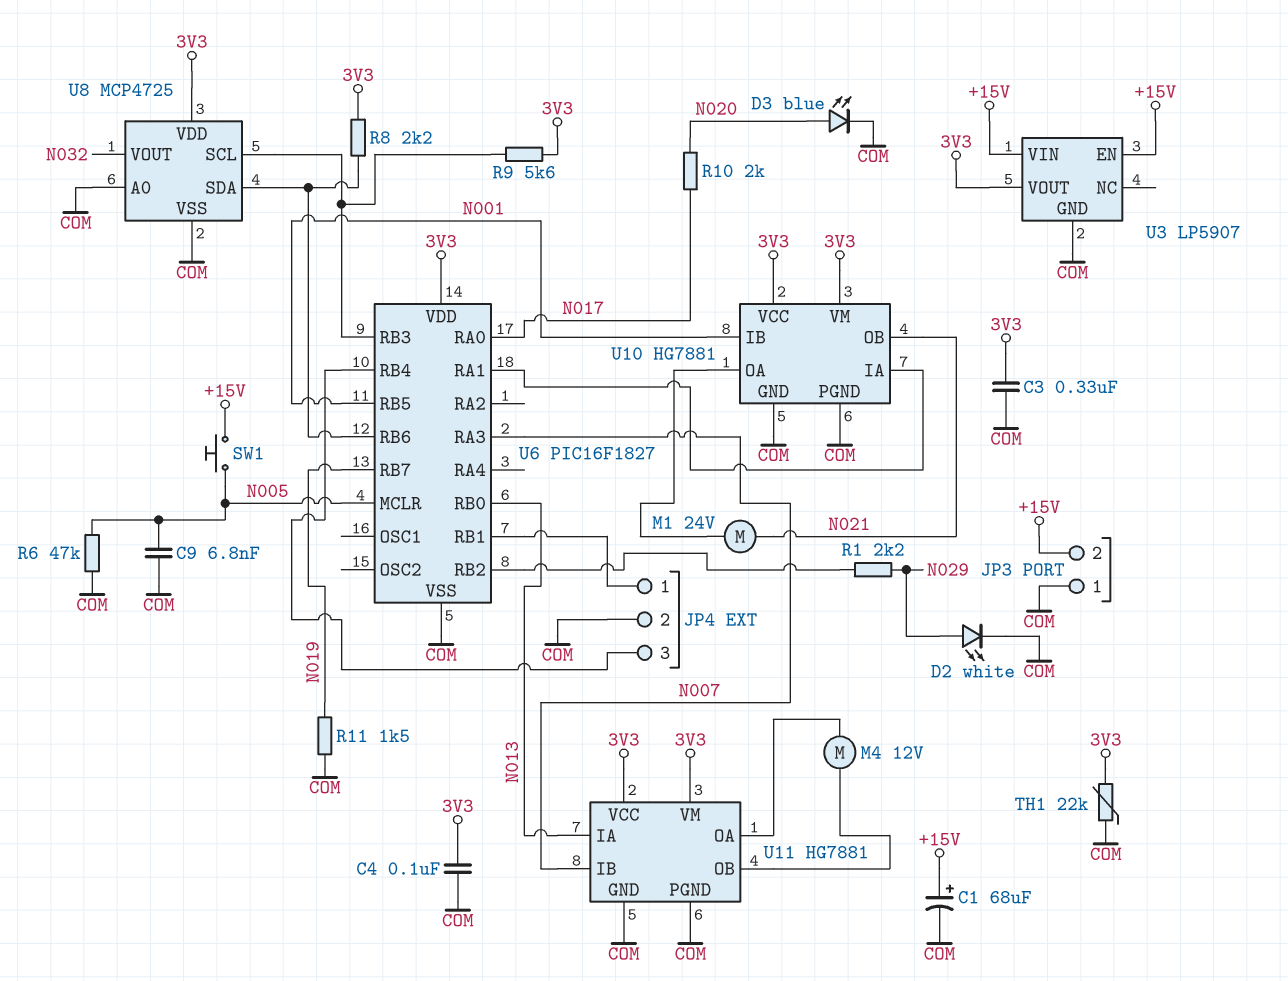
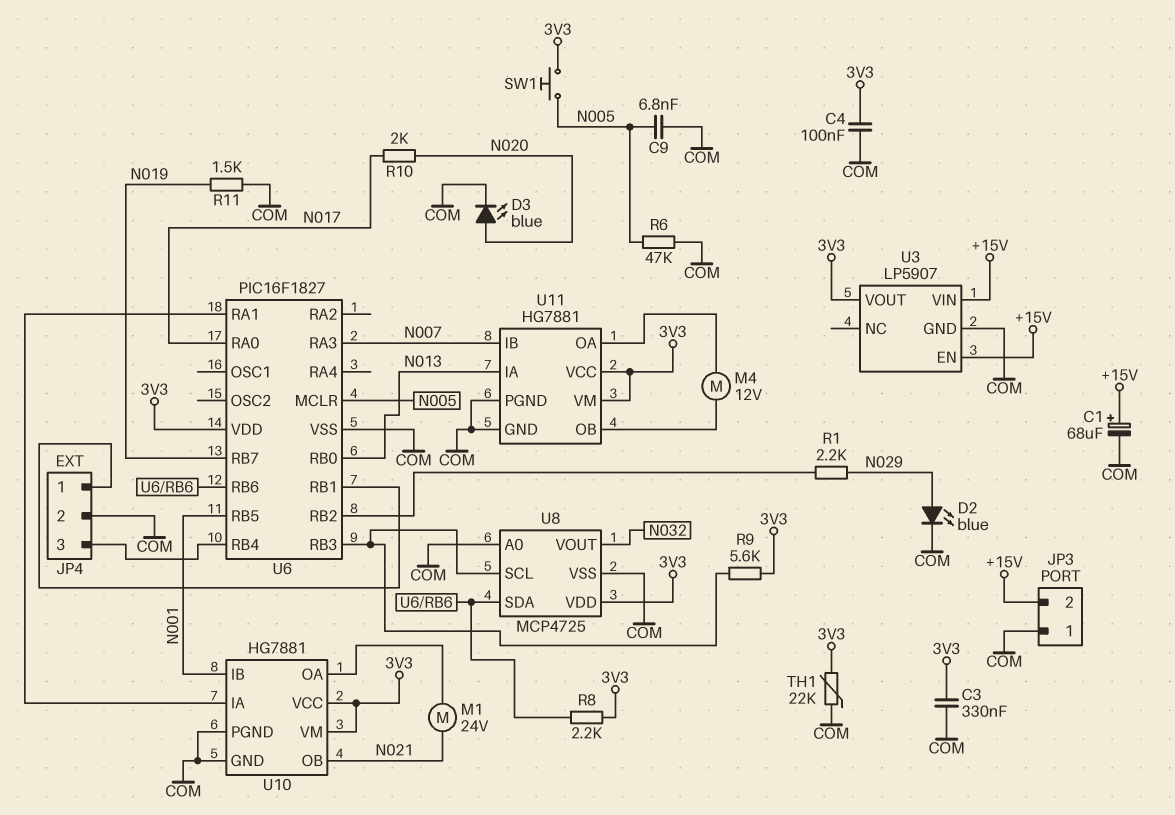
D2: LED white (A N029, K COM) -> LED blue (A N029, K COM)
SW1: button (+15V, N005) -> button (3V3, N005)

